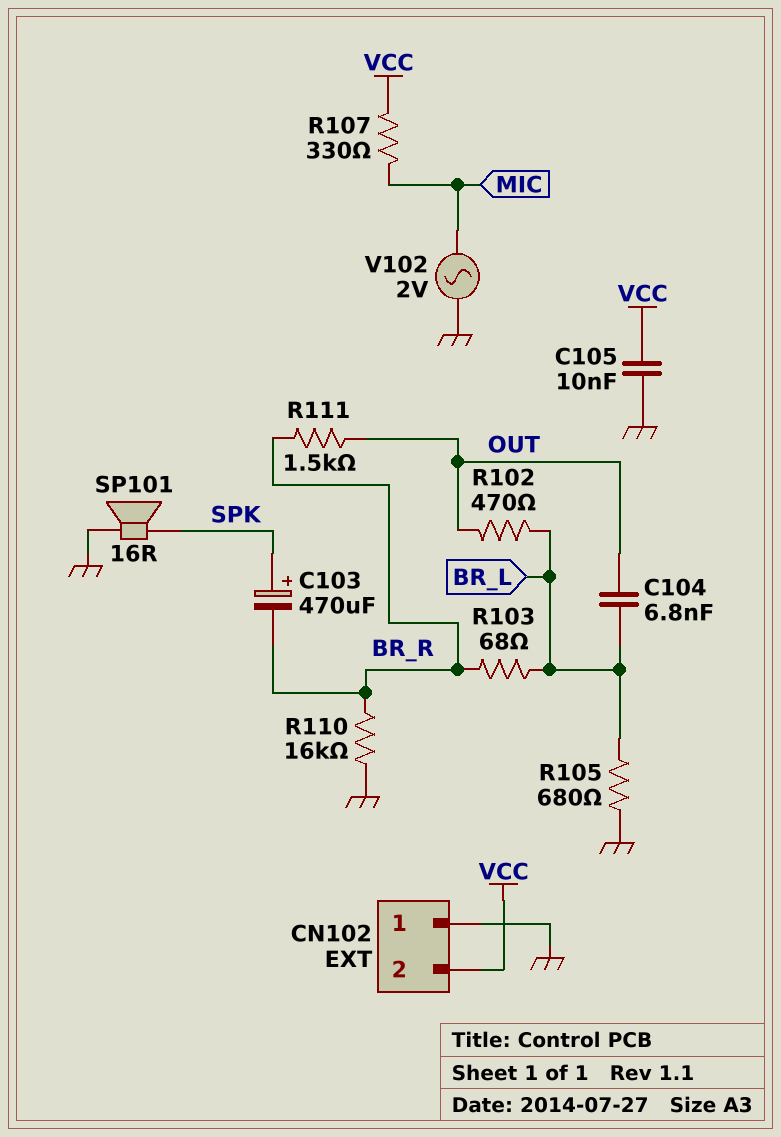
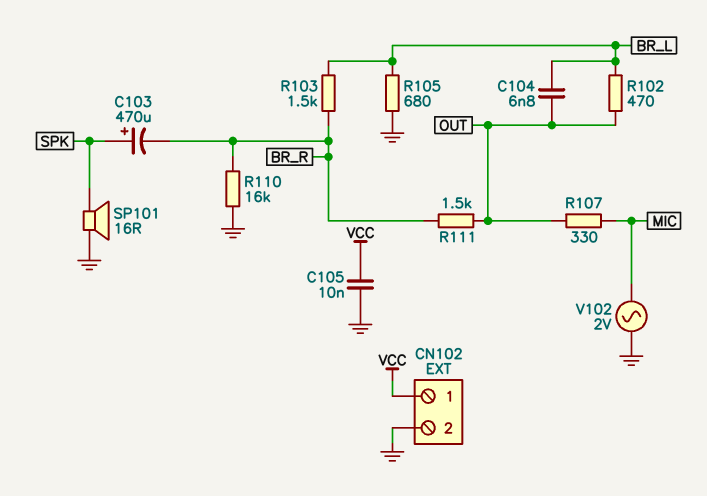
CN102 pin 1: GND -> VCC
CN102 pin 2: VCC -> GND
R103: 68 (BR_L, BR_R) -> 1.5k (BR_L, BR_R)
R107: 330 (MIC, VCC) -> 330 (MIC, OUT)

